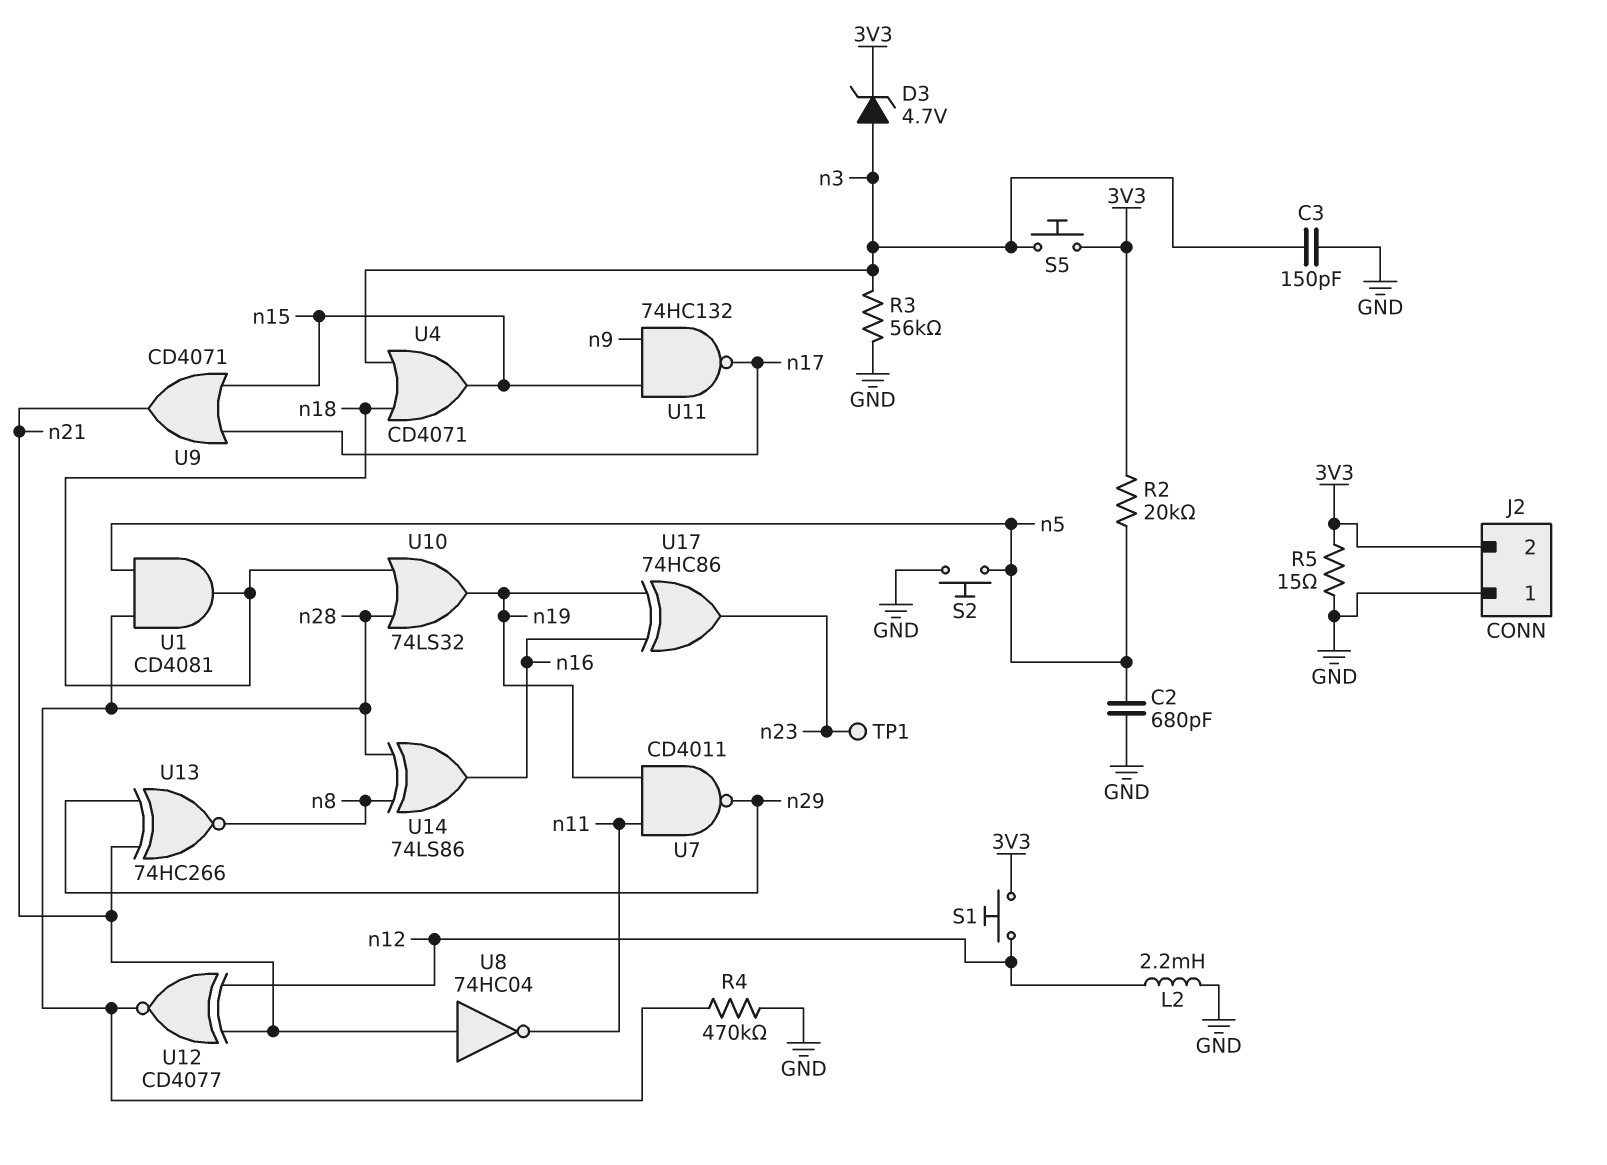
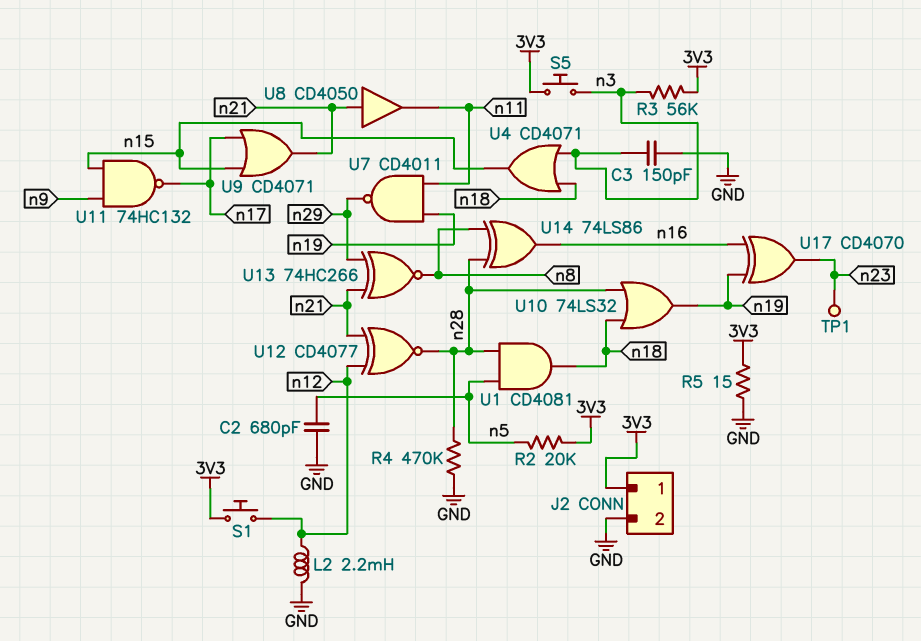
D3: zener 4.7V (A n3, K 3V3) -> none
J2 pin 1: GND -> 3V3
J2 pin 2: 3V3 -> GND
R3: 56k (GND, n3) -> 56k (3V3, n3)
S2: button (GND, n5) -> none
U8: NOT 74HC04 (in n21, out n11) -> buffer CD4050 (in n21, out n11)
U17: XOR 74HC86 (in n16, in n19, out n23) -> XOR CD4070 (in n16, in n19, out n23)

